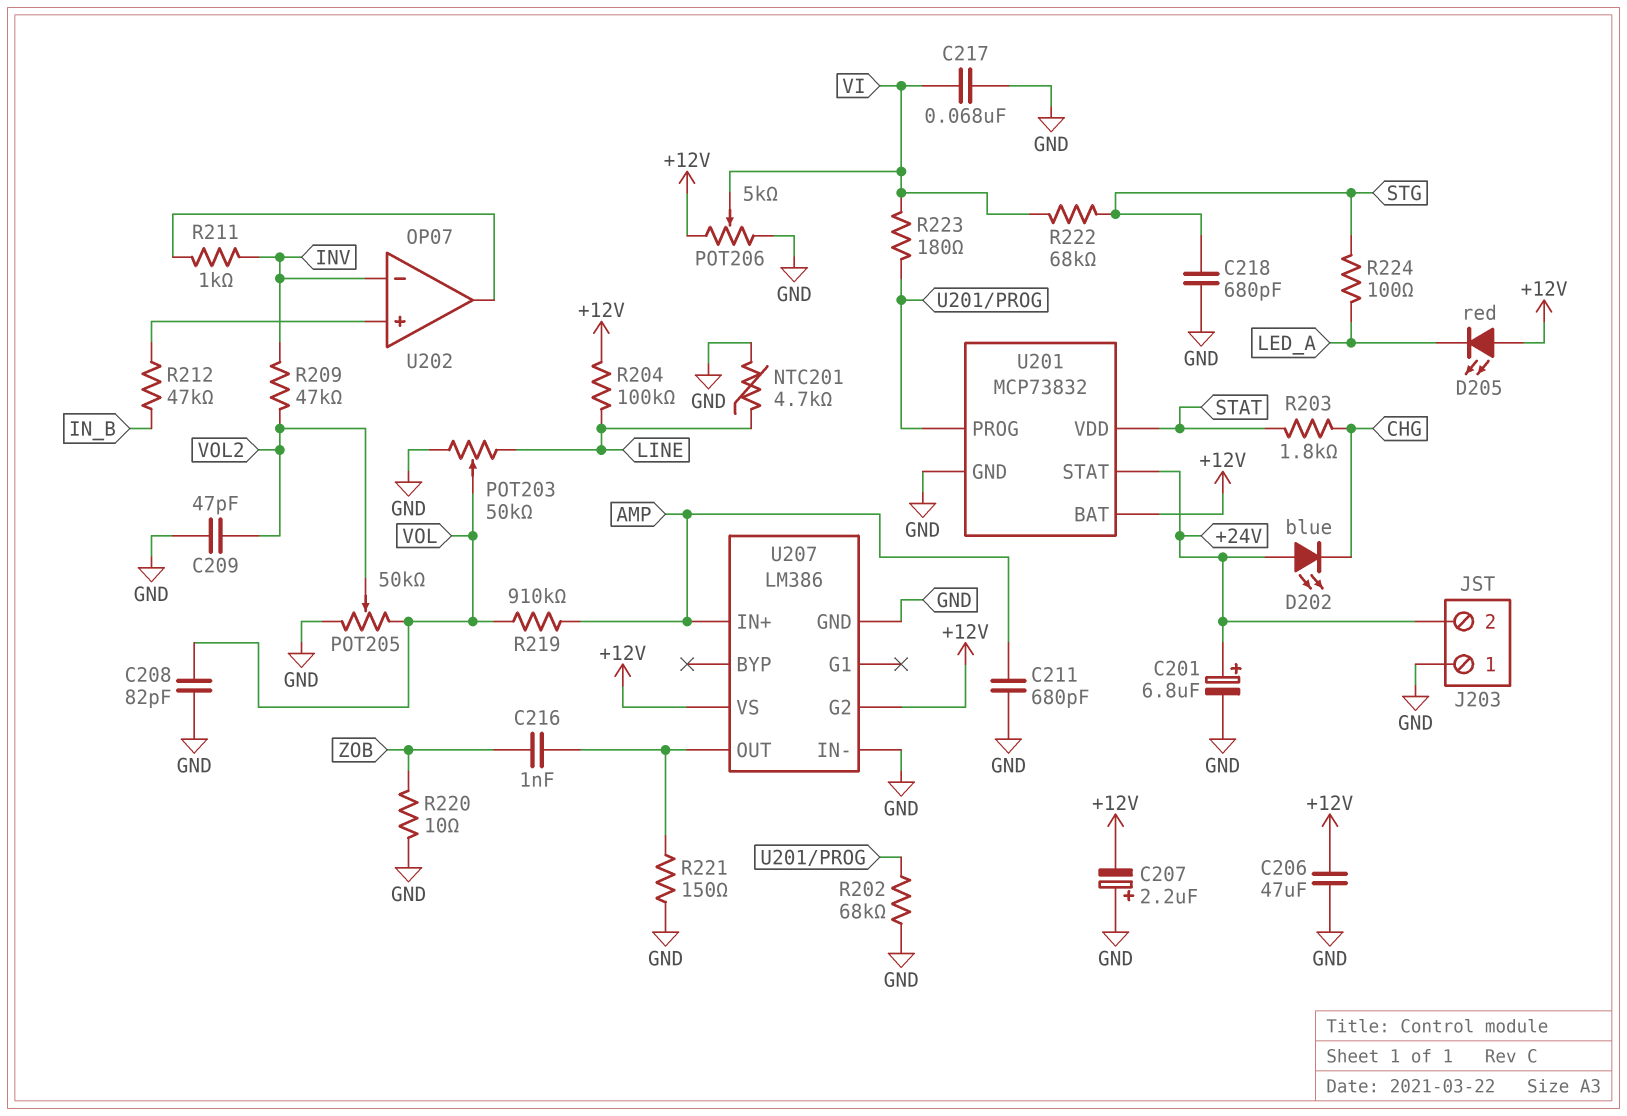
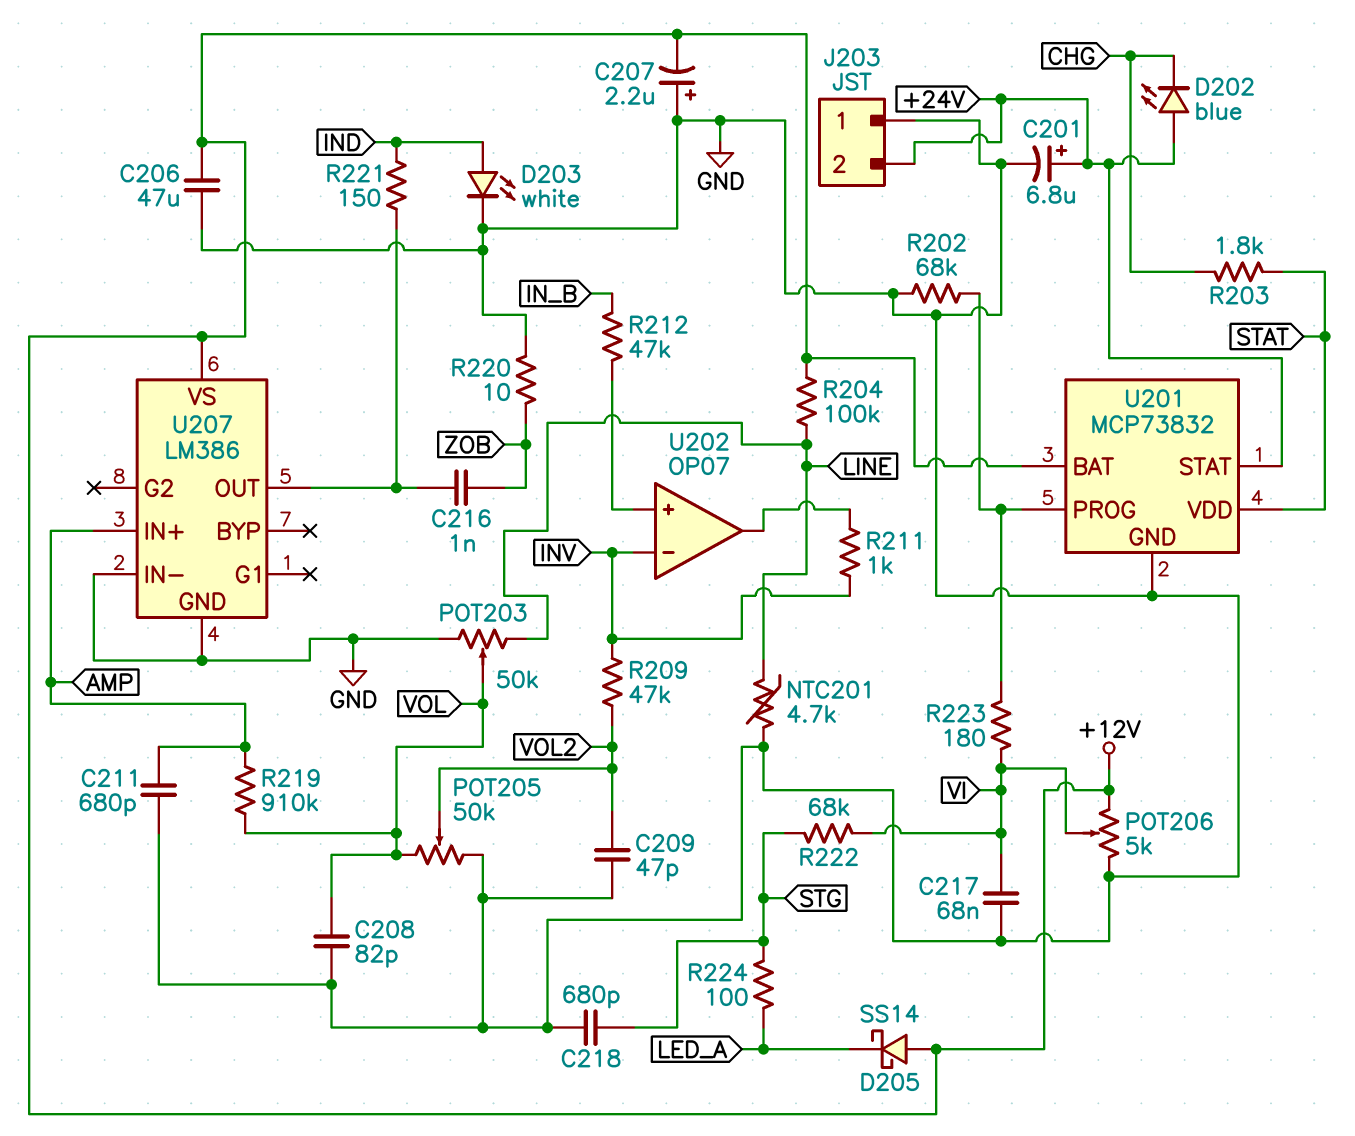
D203: none -> LED white (A IND, K GND)
D205: LED red (A +12V, K LED_A) -> schottky SS14 (A +12V, K LED_A)
R221: 150 (GND, U207/OUT) -> 150 (IND, U207/OUT)
U207 pin G2: +12V -> none

